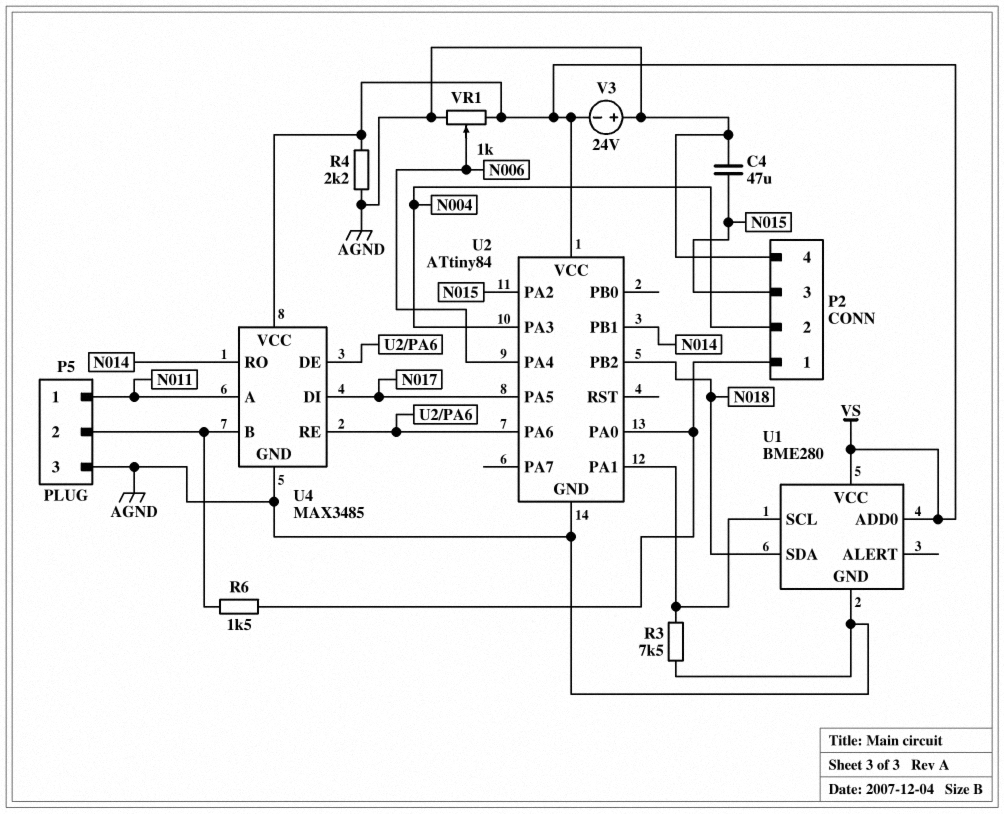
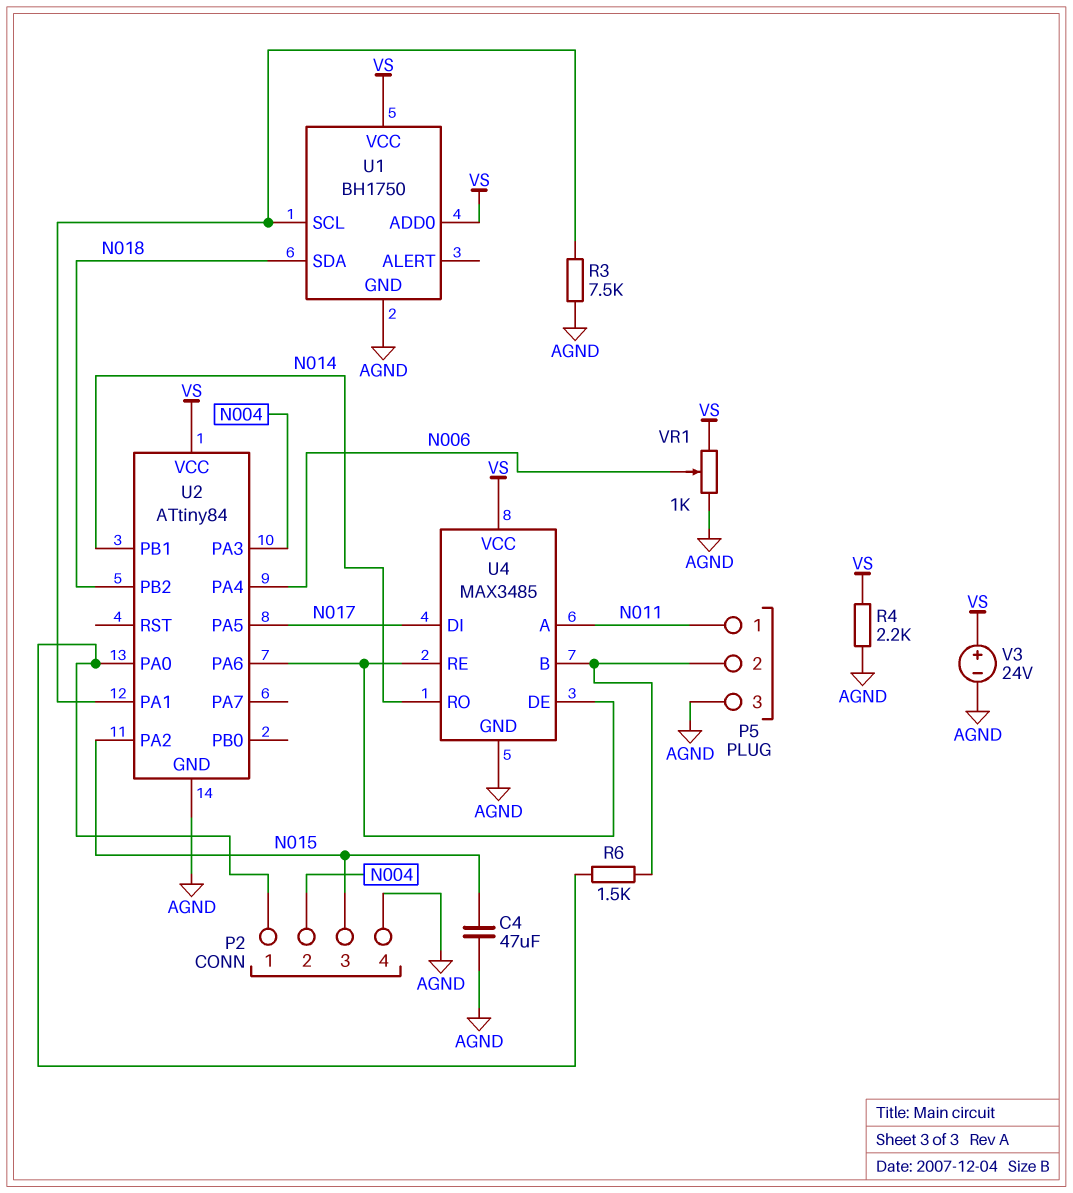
U1: BME280 -> BH1750
V3: 24V (plus AGND, minus VS) -> 24V (plus VS, minus AGND)

